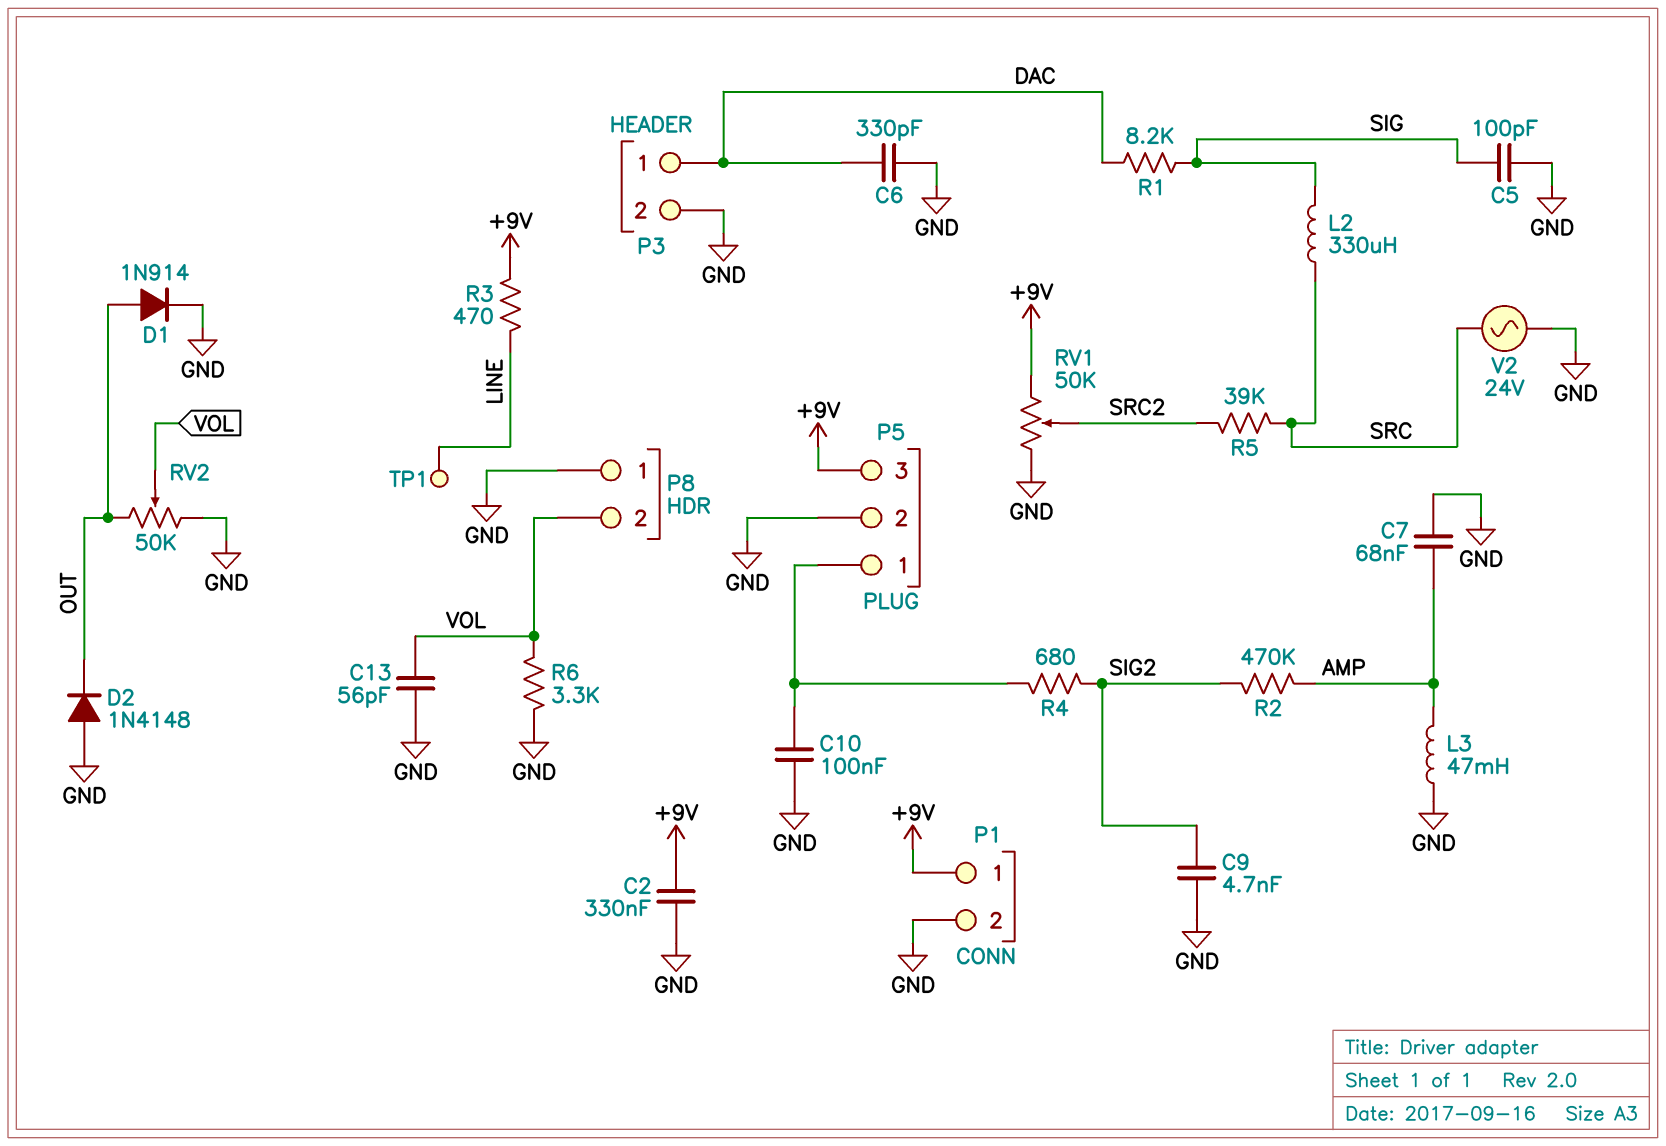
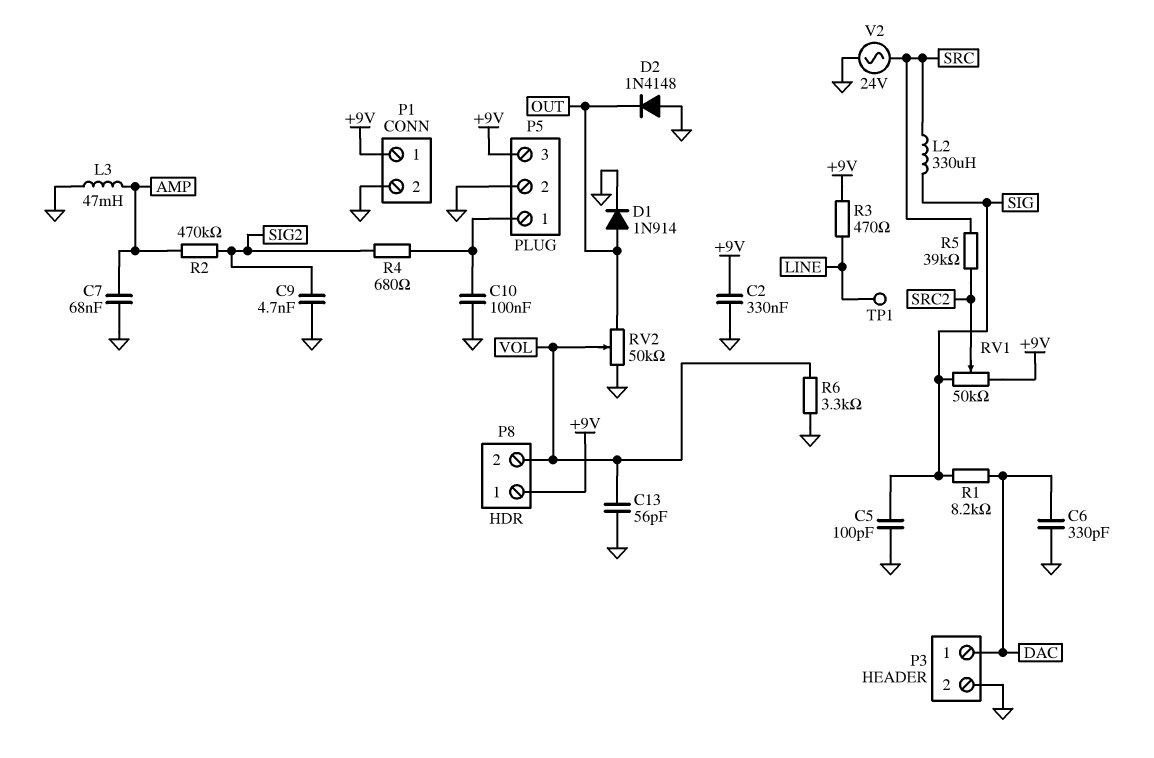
P8 pin 1: GND -> +9V
RV1: 50k (+9V, GND, wiper SRC2) -> 50k (+9V, SIG, wiper SRC2)

